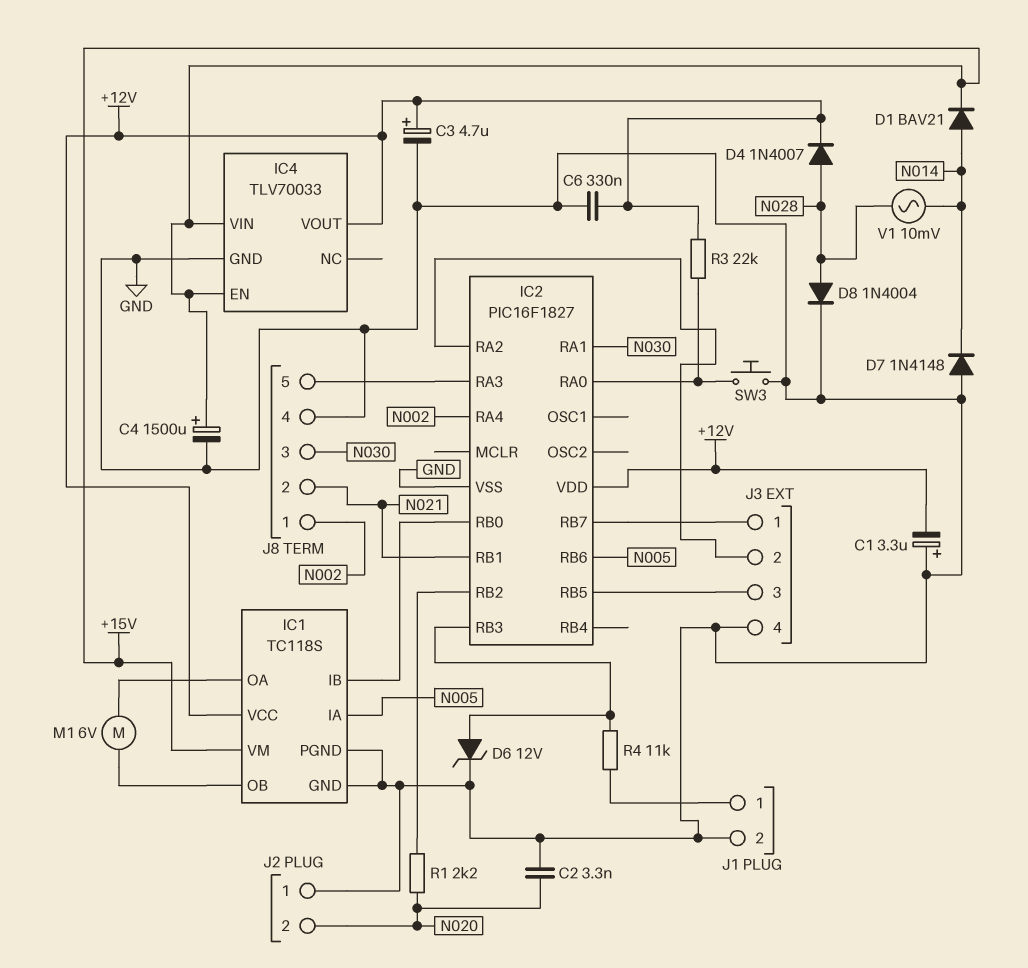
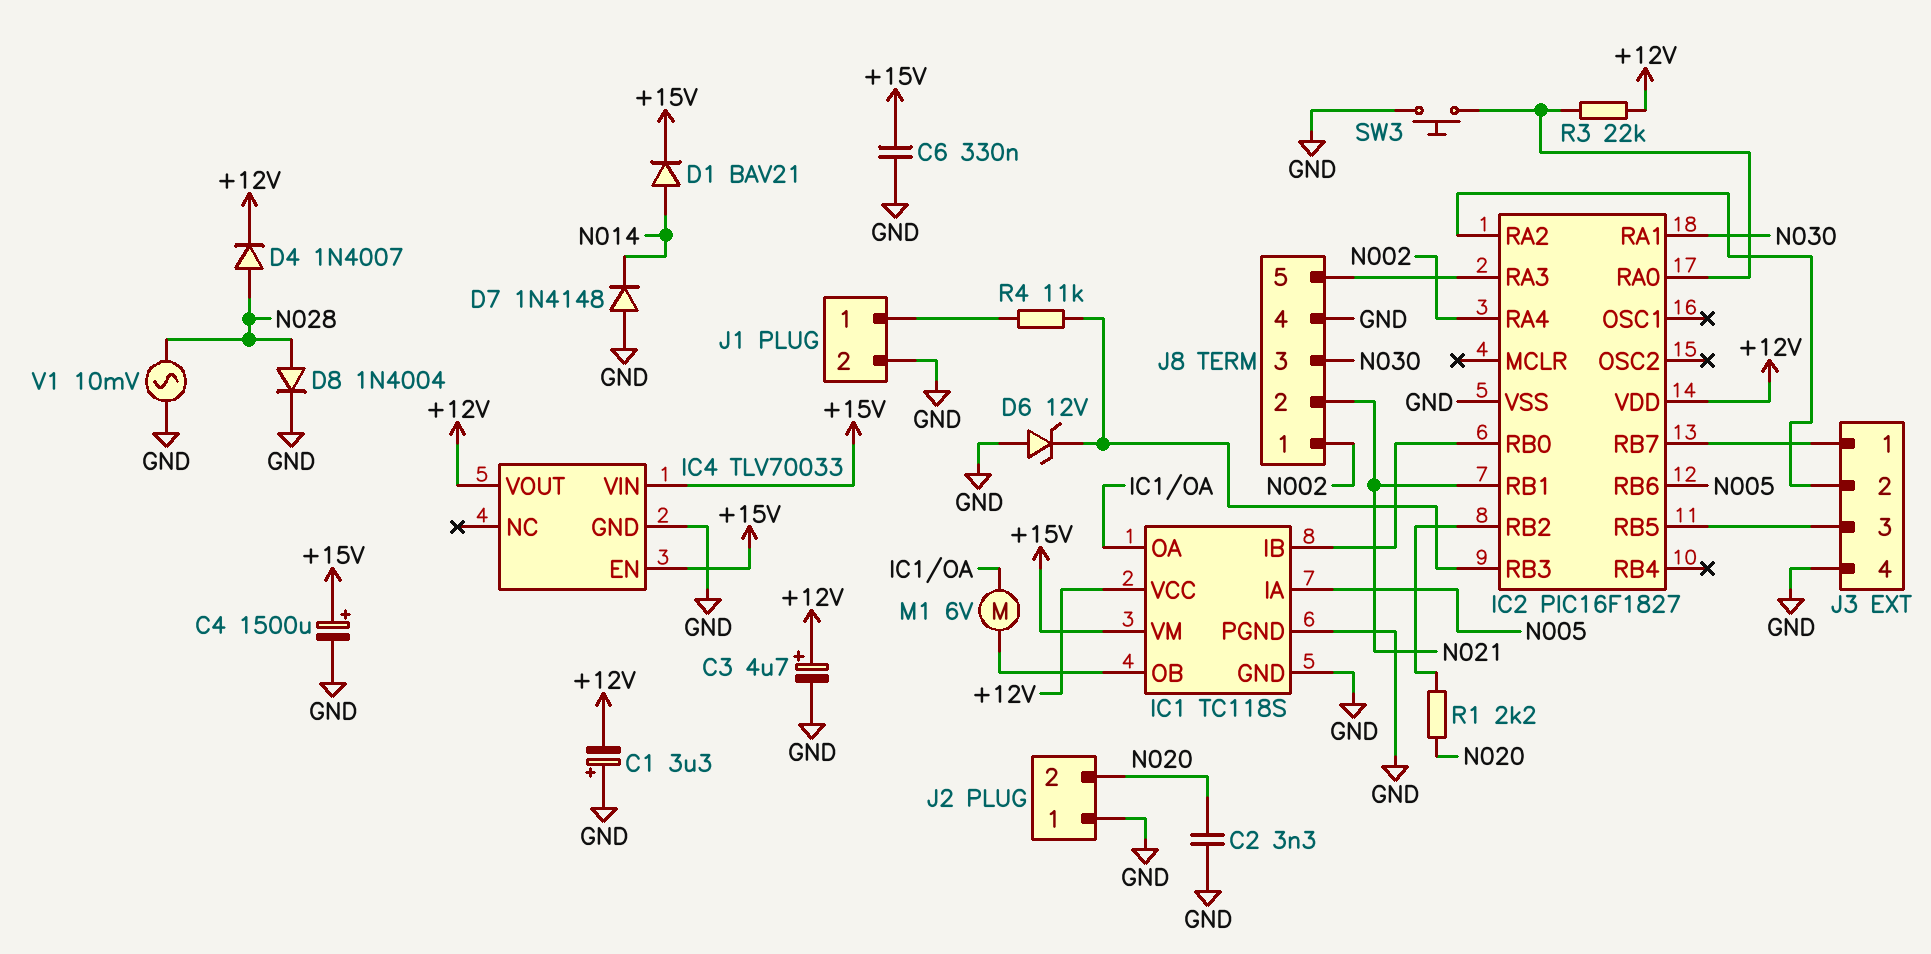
C6: 330nF (+12V, GND) -> 330nF (+15V, GND)
D6: zener 12V (A IC2/RB3, K GND) -> zener 12V (A GND, K IC2/RB3)
V1: AC 10mV (N014, N028) -> AC 10mV (GND, N028)

